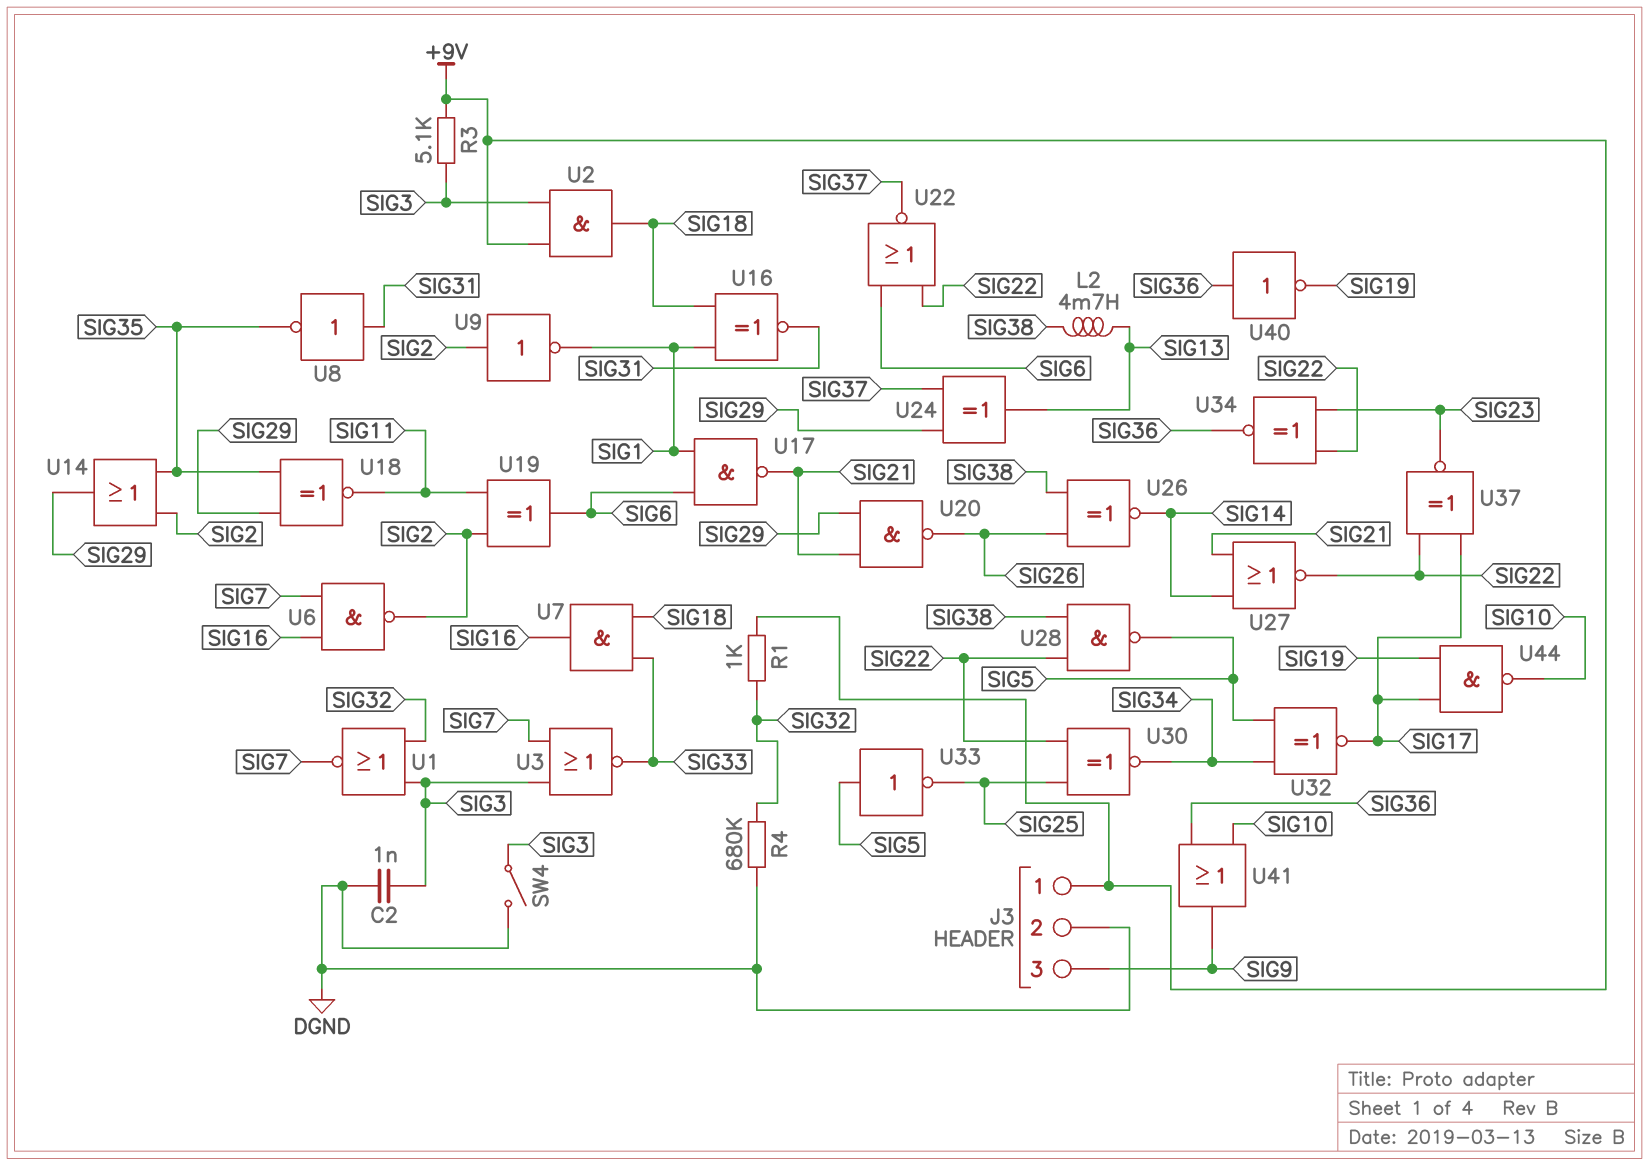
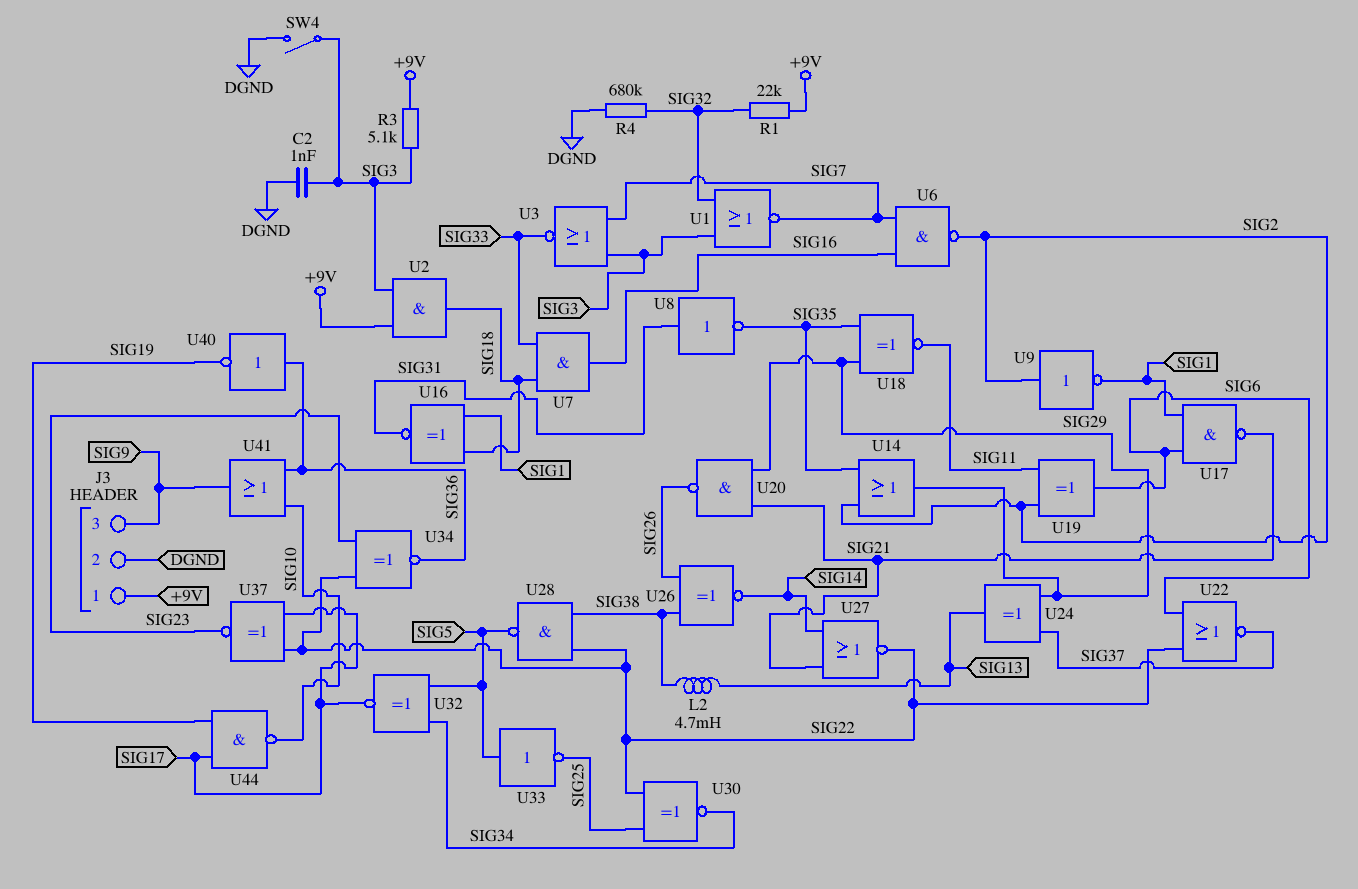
R1: 1k (+9V, SIG32) -> 22k (+9V, SIG32)

